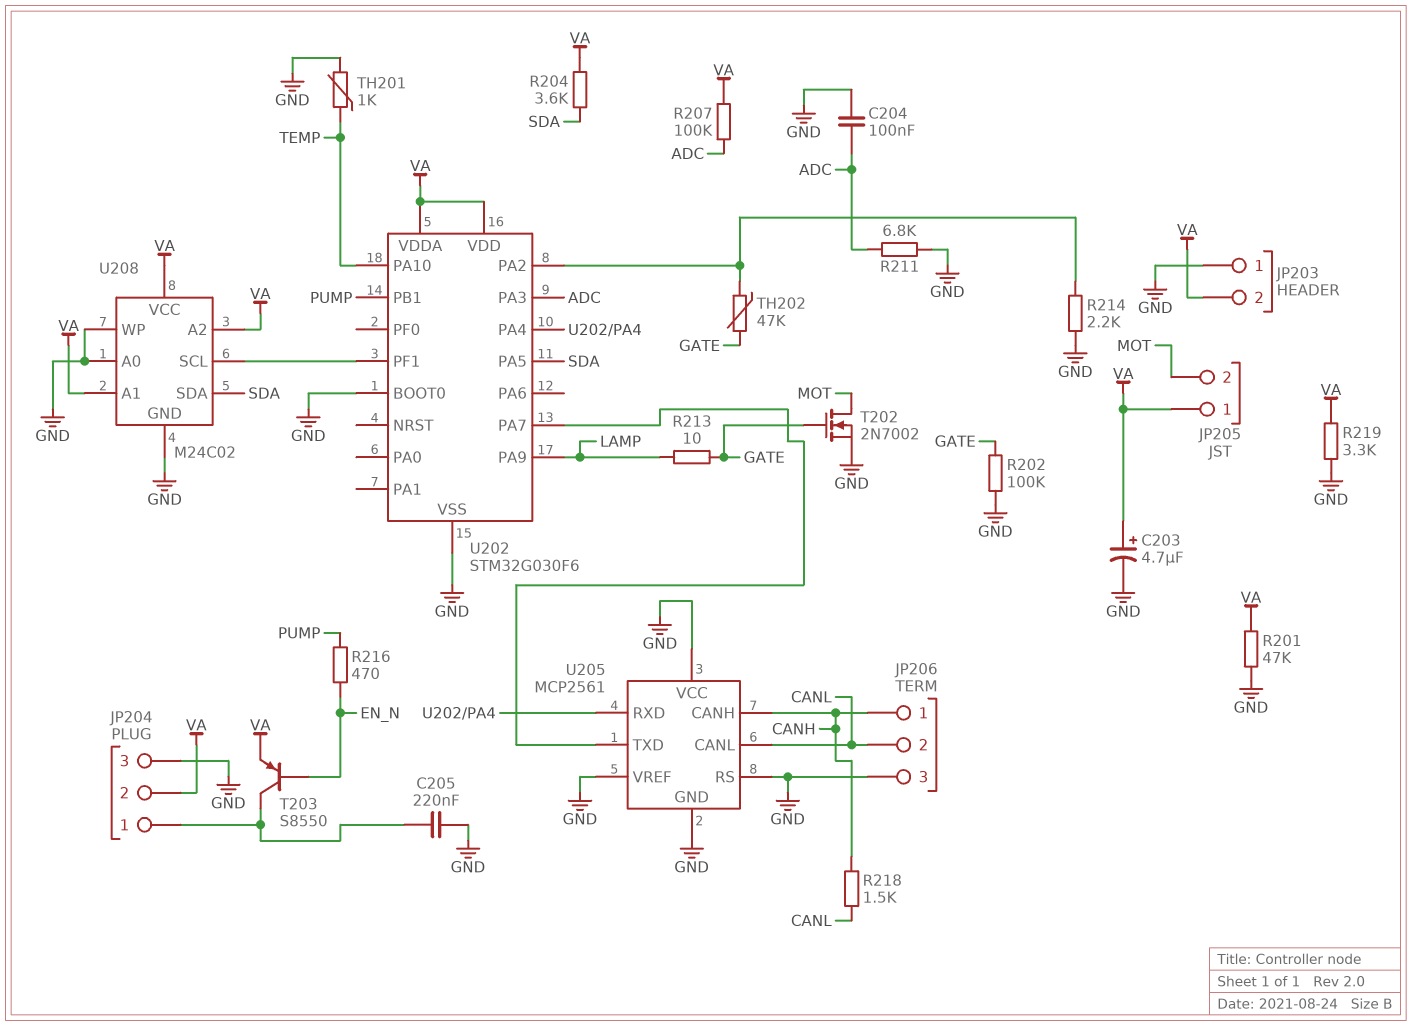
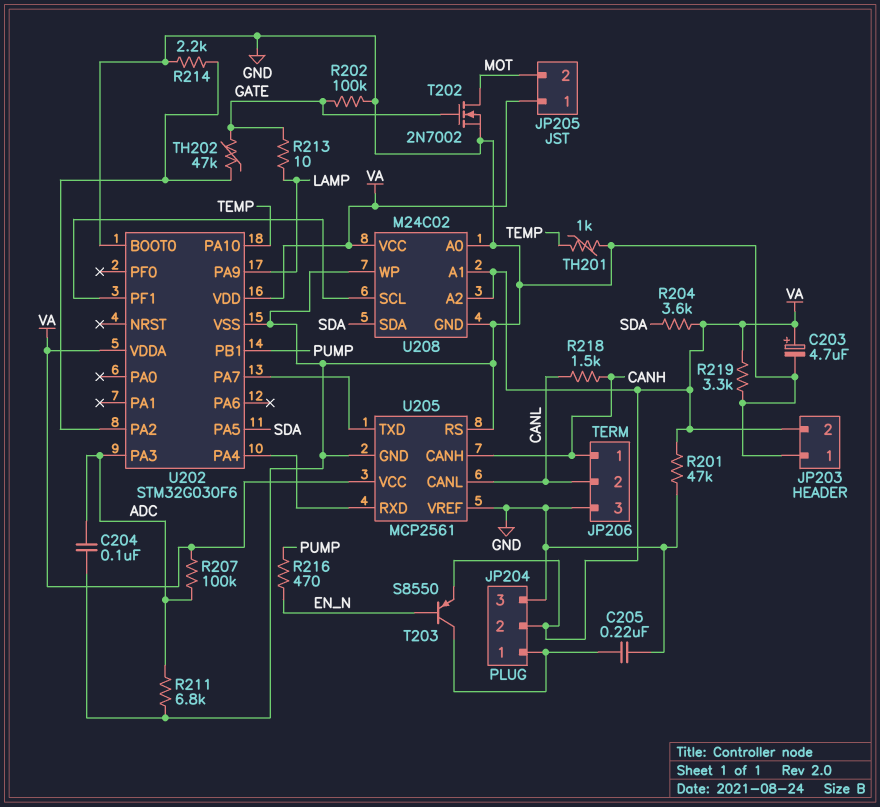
U205 pin VCC: GND -> VA

